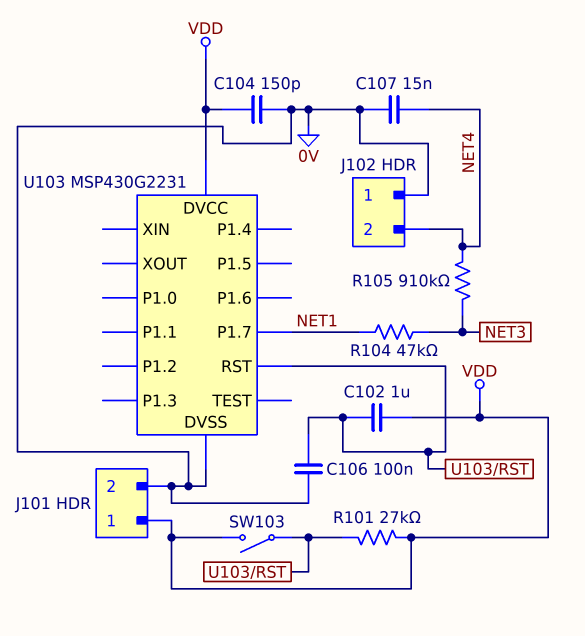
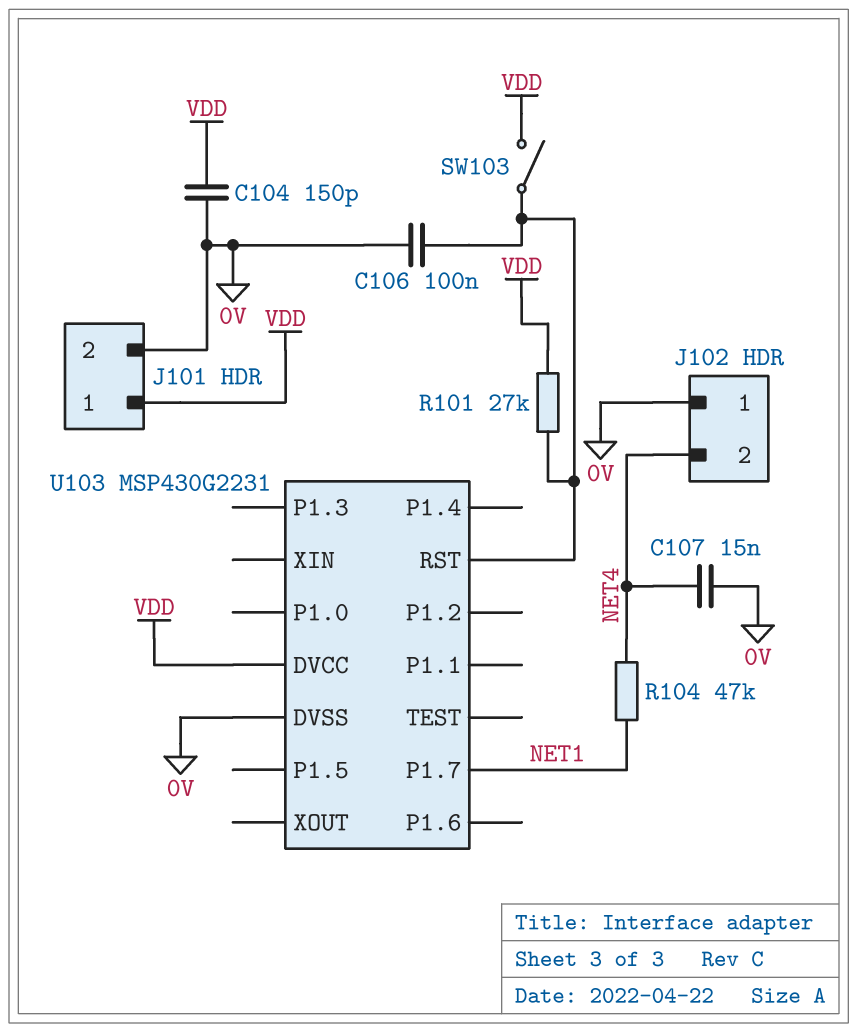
C102: 1uF (U103/RST, VDD) -> none
R104: 47k (NET1, NET3) -> 47k (NET1, NET4)
R105: 910k (NET3, NET4) -> none

